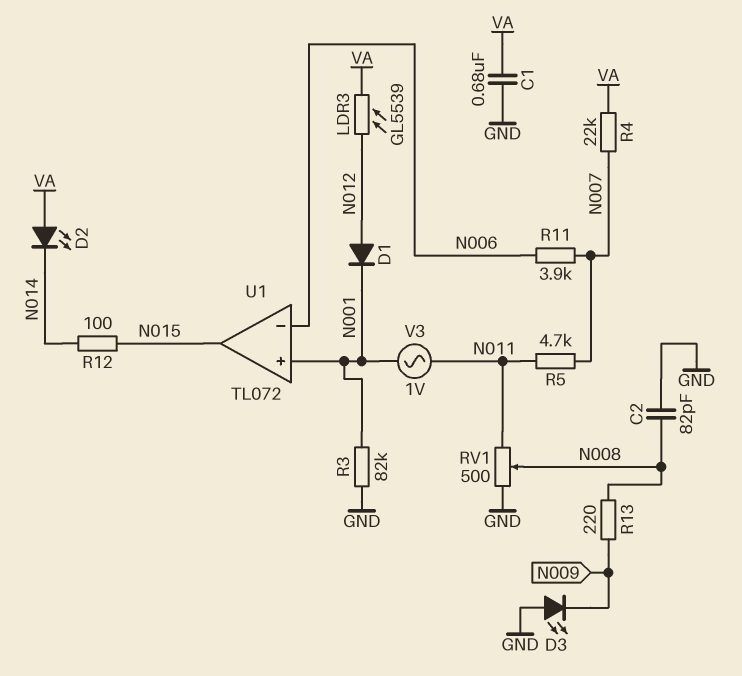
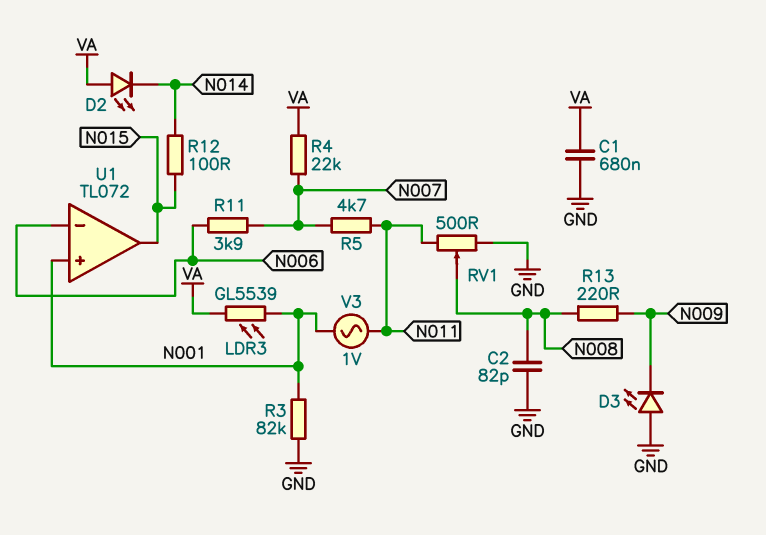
D1: diode (A N012, K N001) -> none
LDR3: GL5539 (N012, VA) -> GL5539 (N001, VA)

